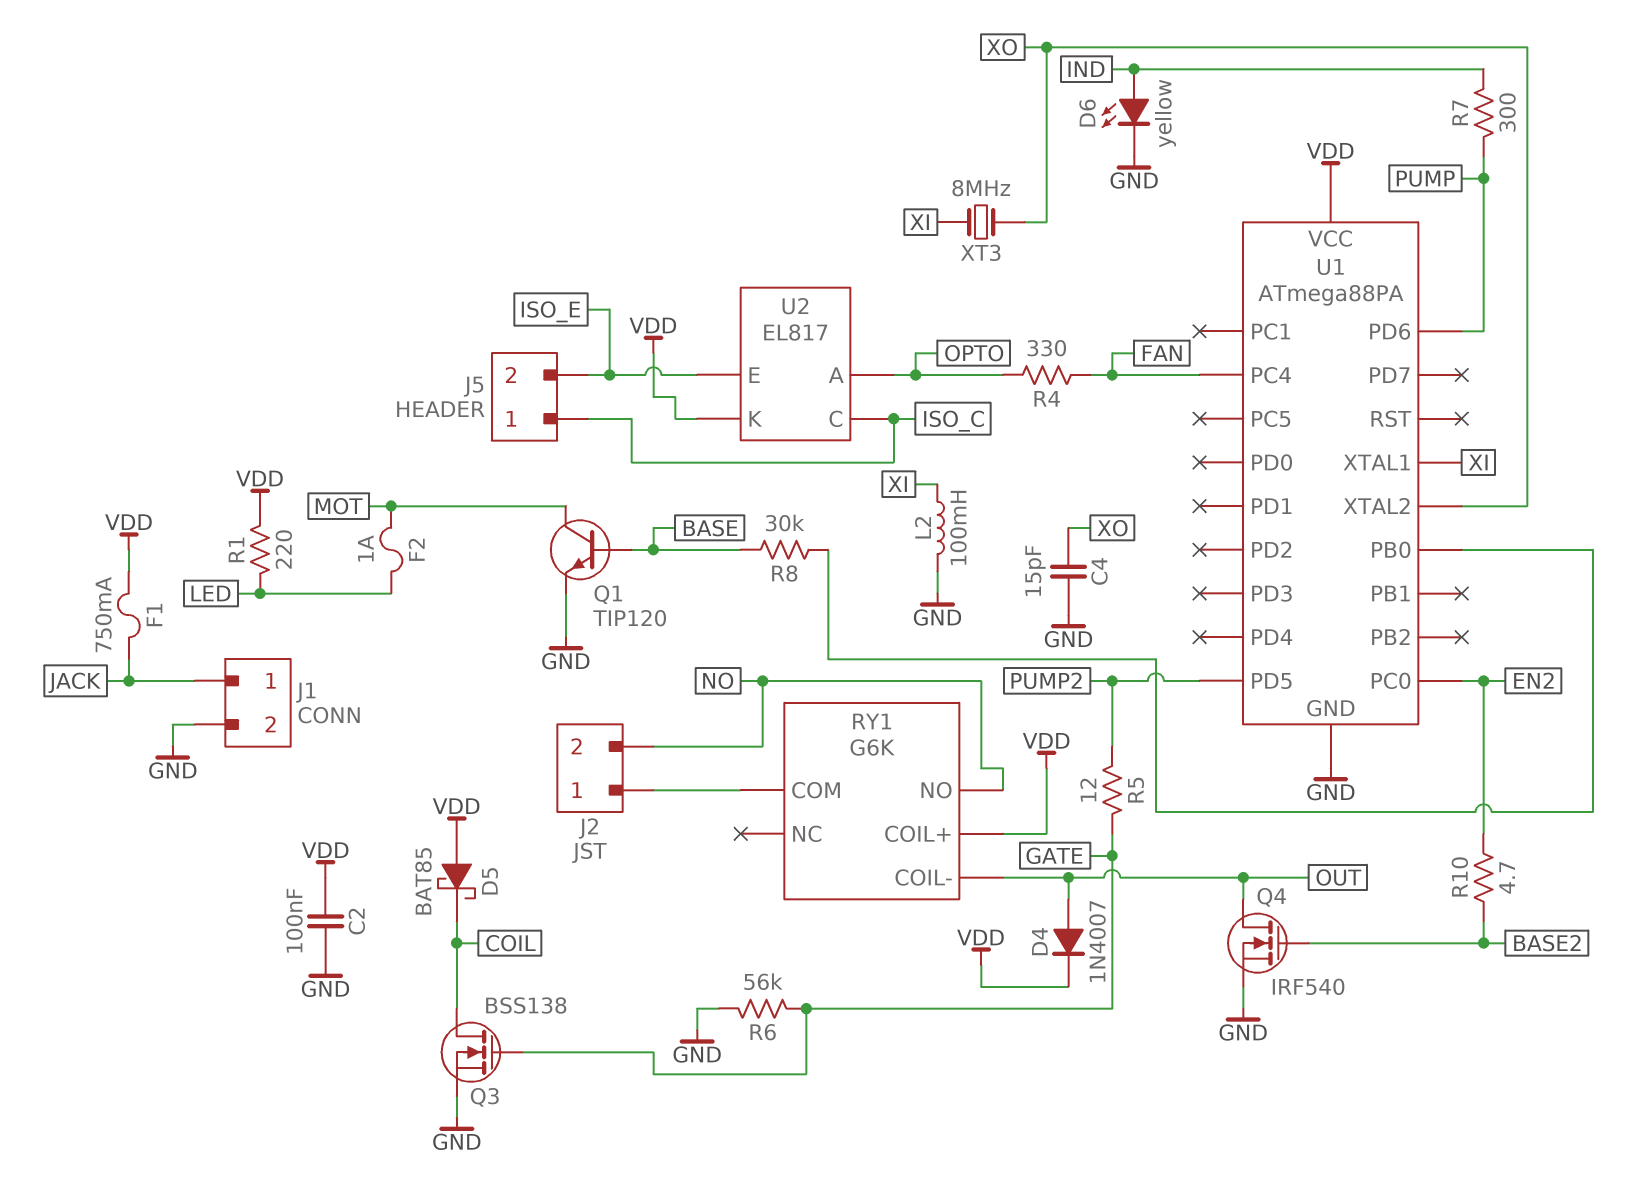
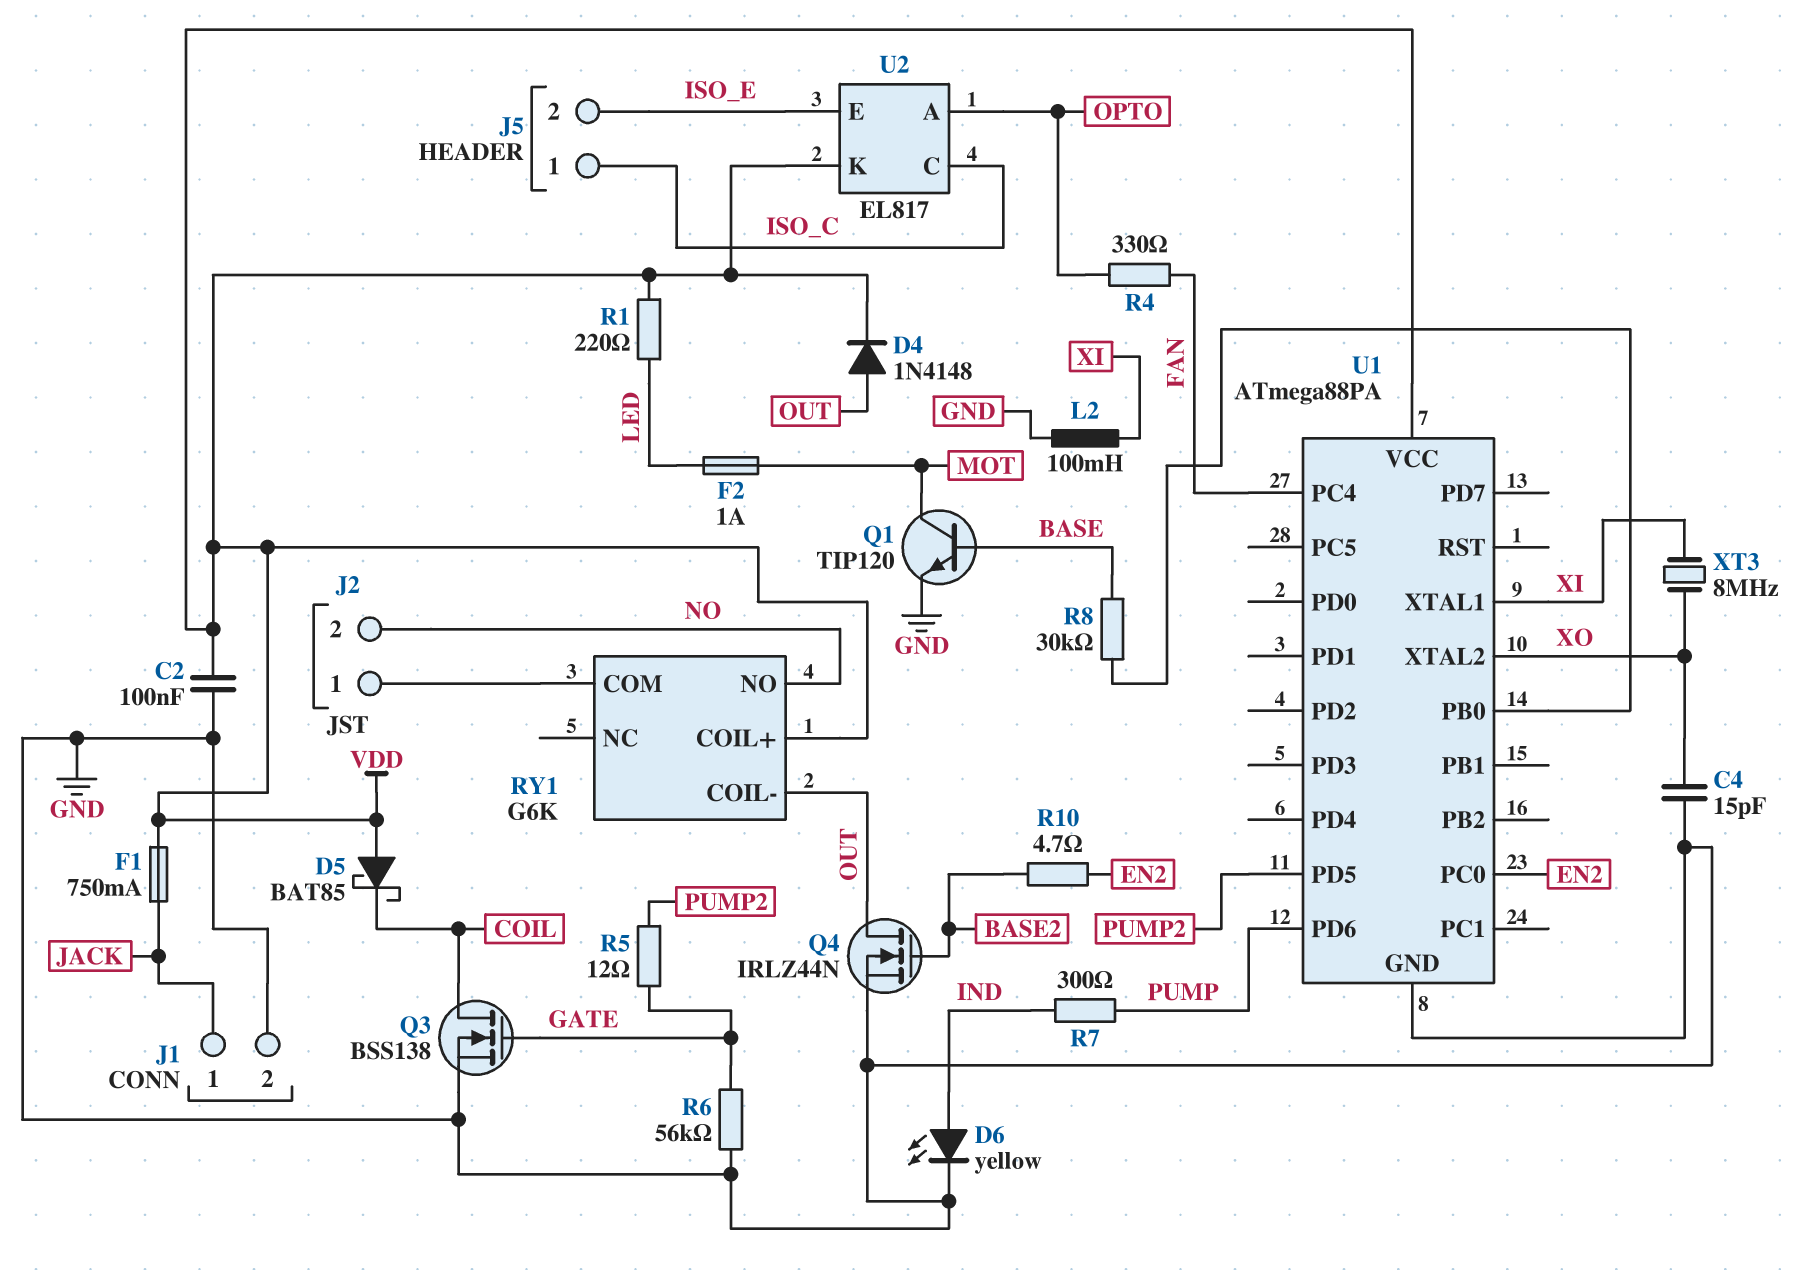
D4: diode 1N4007 (A OUT, K VDD) -> diode 1N4148 (A OUT, K VDD)
Q4: NMOS IRF540 (G BASE2, D OUT, S GND) -> NMOS IRLZ44N (G BASE2, D OUT, S GND)

